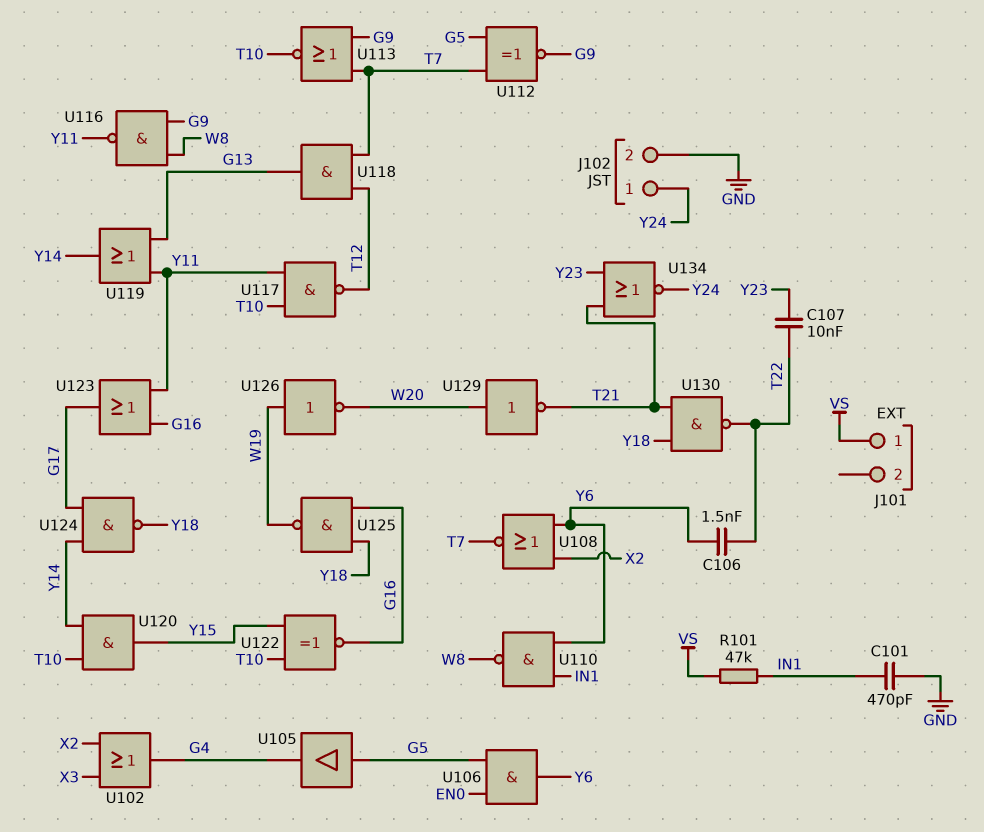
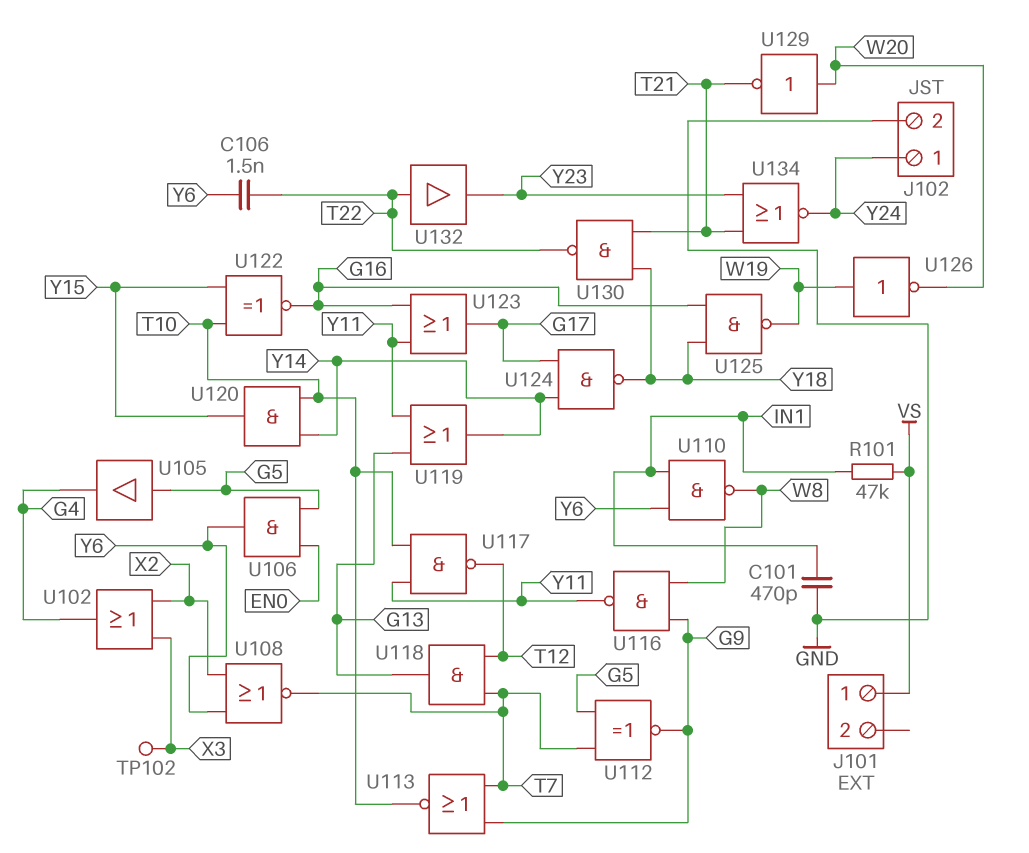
C107: 10nF (T22, Y23) -> none
TP102: none -> test point (X3)
U132: none -> buffer (in T22, out Y23)

